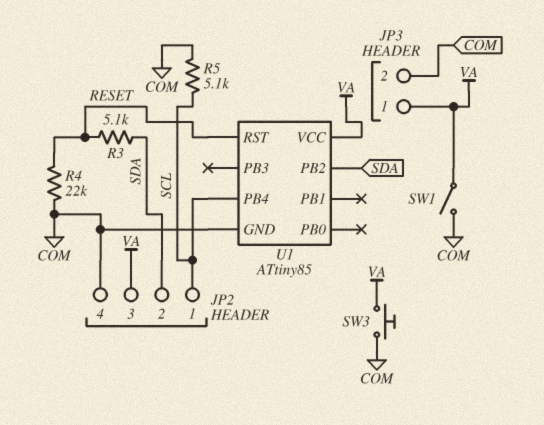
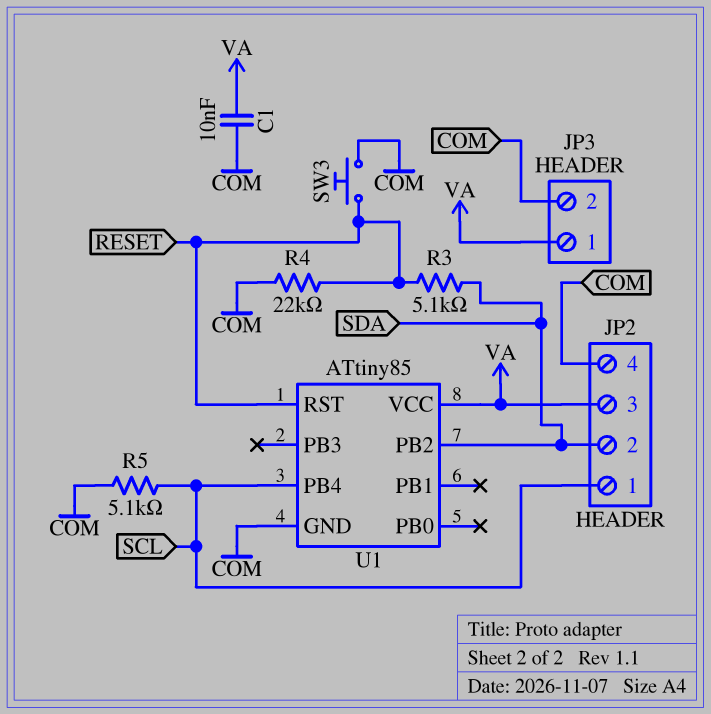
C1: none -> 10nF (COM, VA)
SW1: switch (COM, VA) -> none
SW3: button (COM, VA) -> button (COM, RESET)

